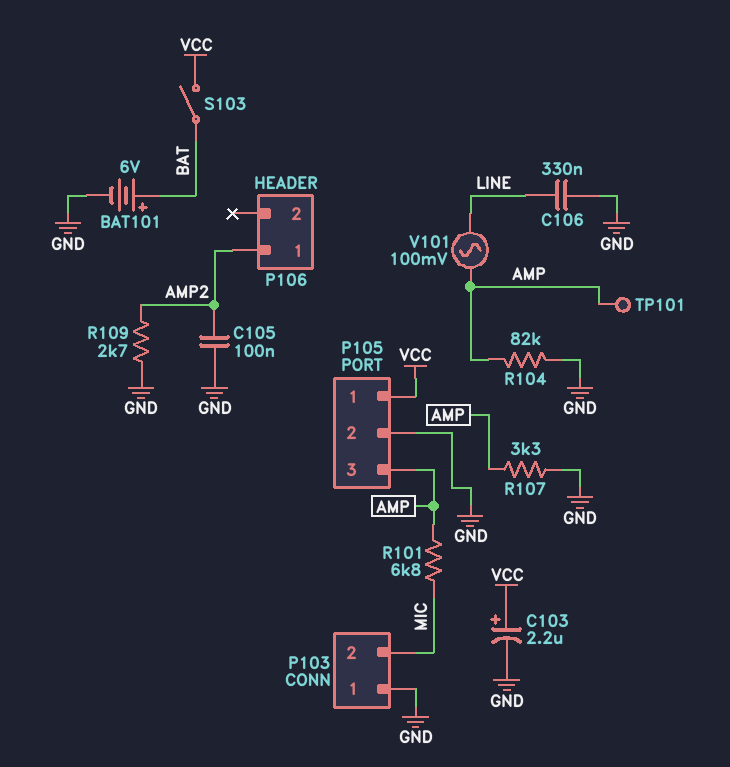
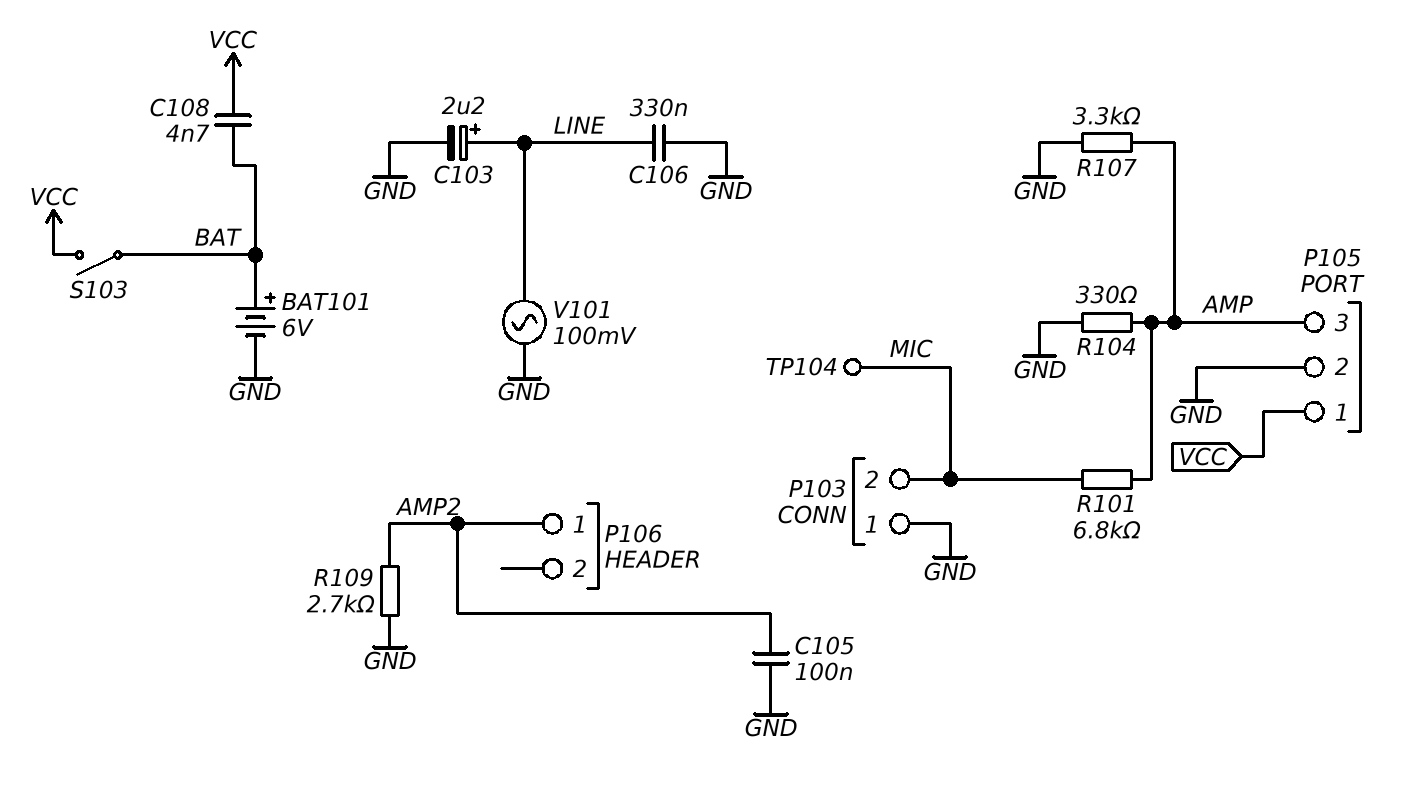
C103: 2.2uF (plus VCC, minus GND) -> 2.2uF (plus LINE, minus GND)
C108: none -> 4.7nF (BAT, VCC)
R104: 82k (AMP, GND) -> 330 (AMP, GND)
TP101: test point (AMP) -> none
TP104: none -> test point (MIC)
V101: AC 100mV (AMP, LINE) -> AC 100mV (GND, LINE)

